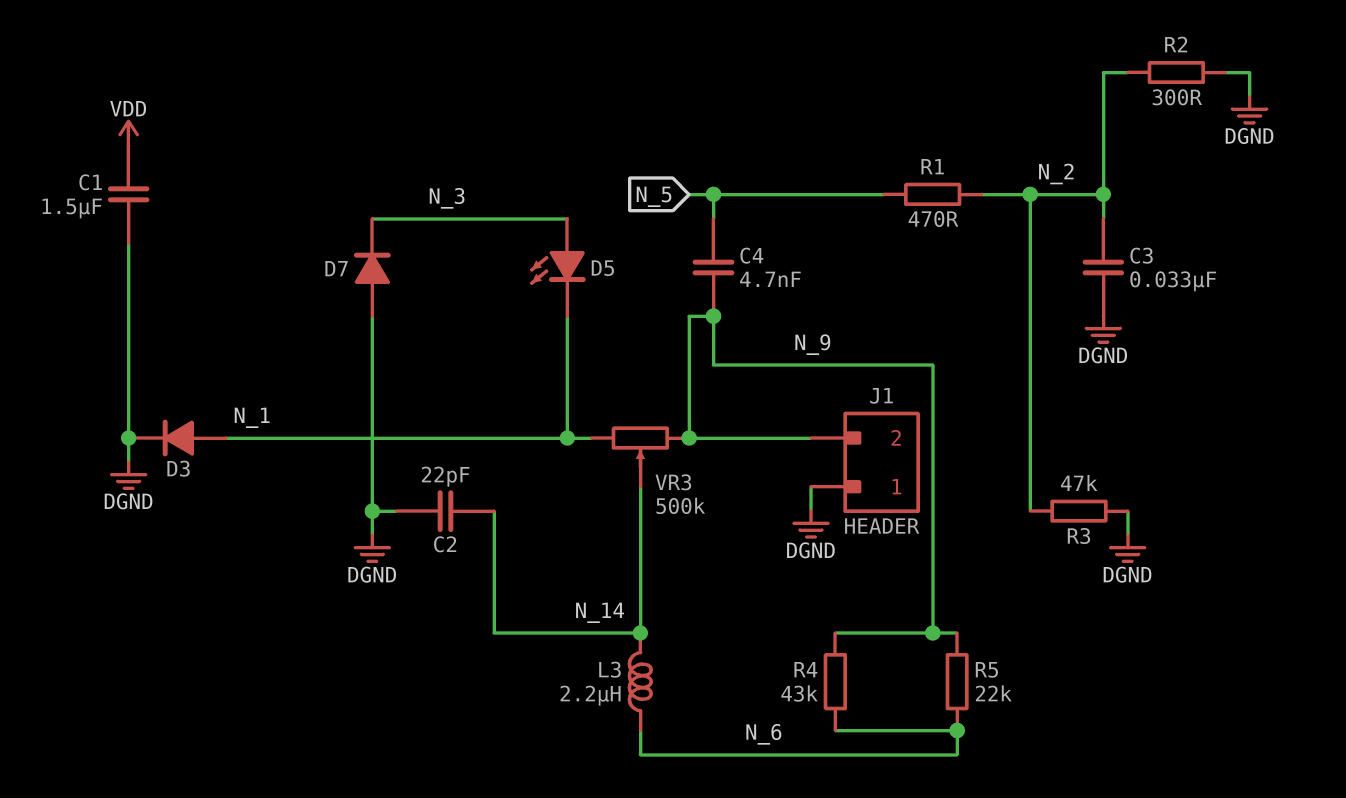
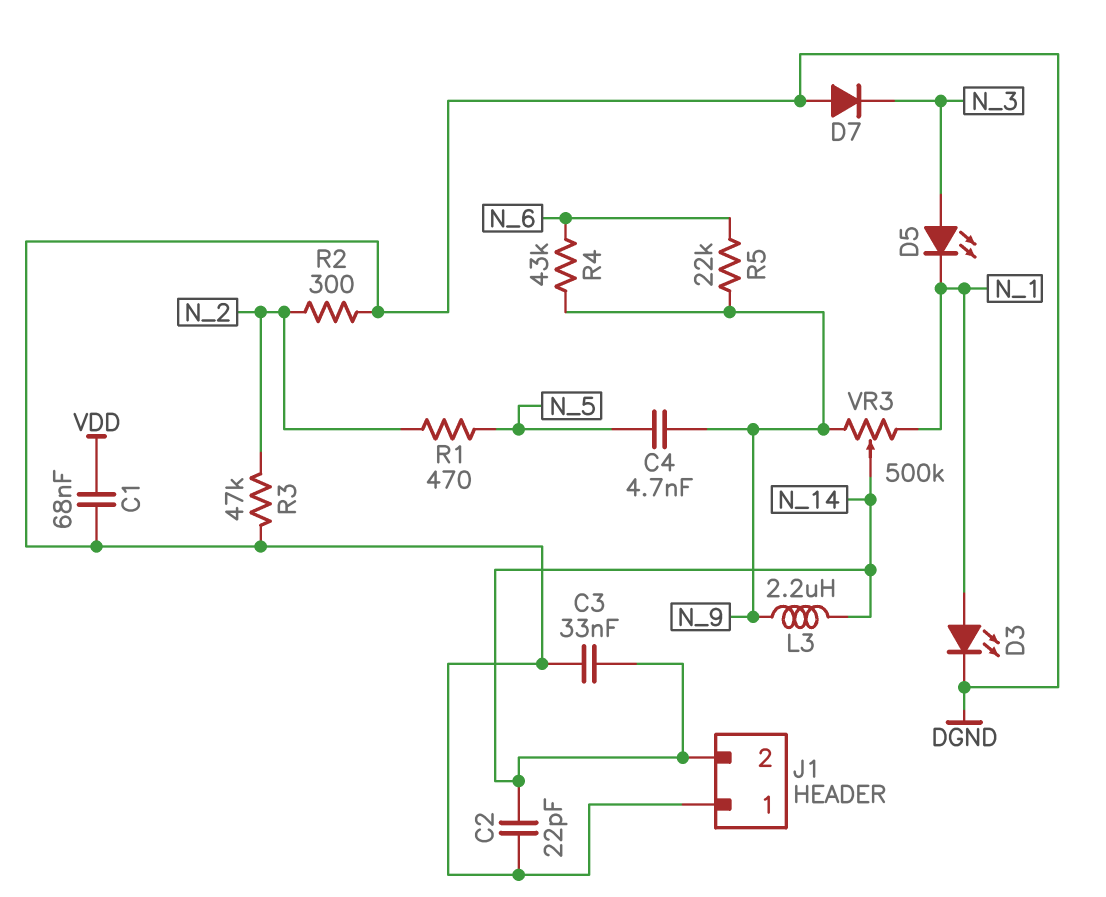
C1: 1.5uF (DGND, VDD) -> 68nF (DGND, VDD)
C3: 33nF (DGND, N_2) -> 33nF (DGND, N_14)
D3: diode (A N_1, K DGND) -> LED (A N_1, K DGND)
J1 pin 2: N_9 -> N_14
L3: 2.2uH (N_6, N_14) -> 2.2uH (N_9, N_14)

